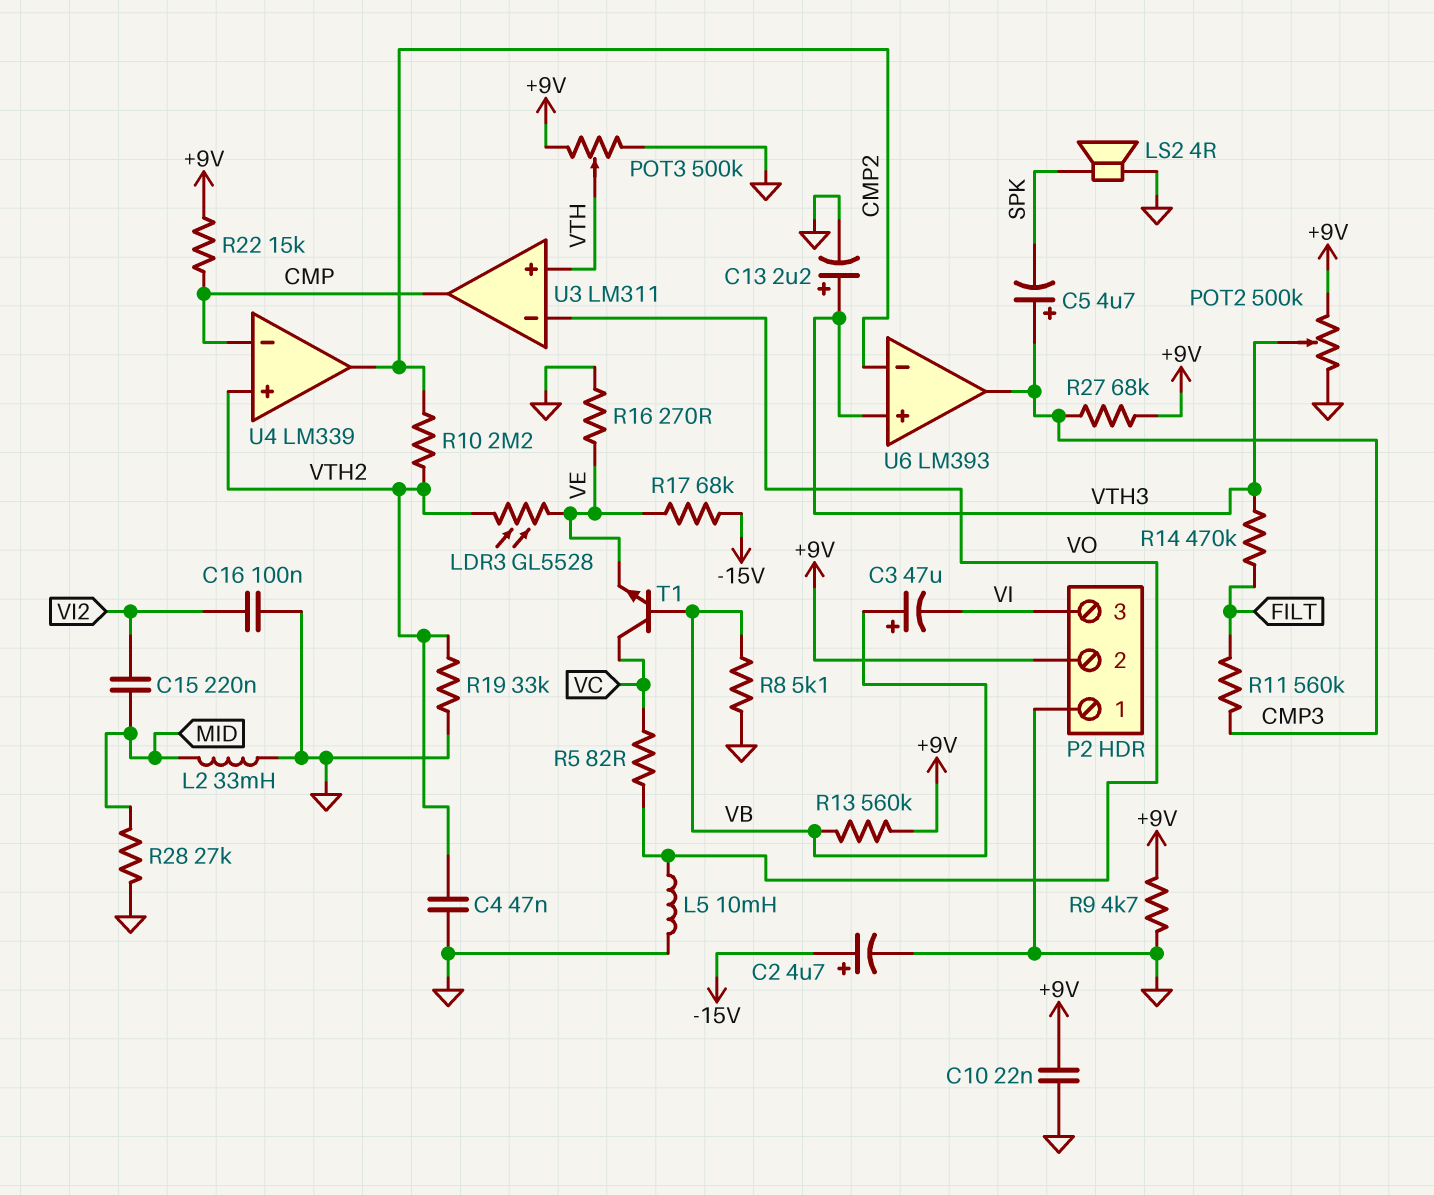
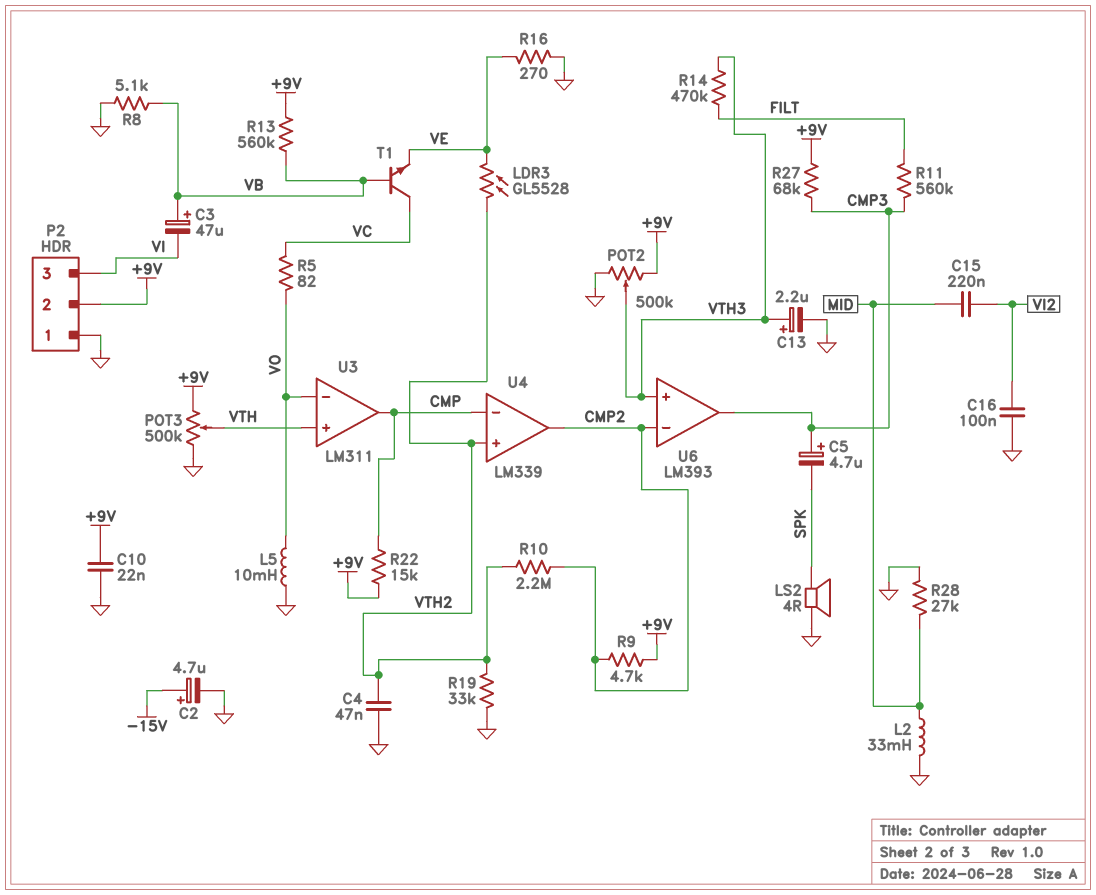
R9: 4.7k (+9V, GND) -> 4.7k (+9V, CMP2)
R17: 68k (-15V, VE) -> none

